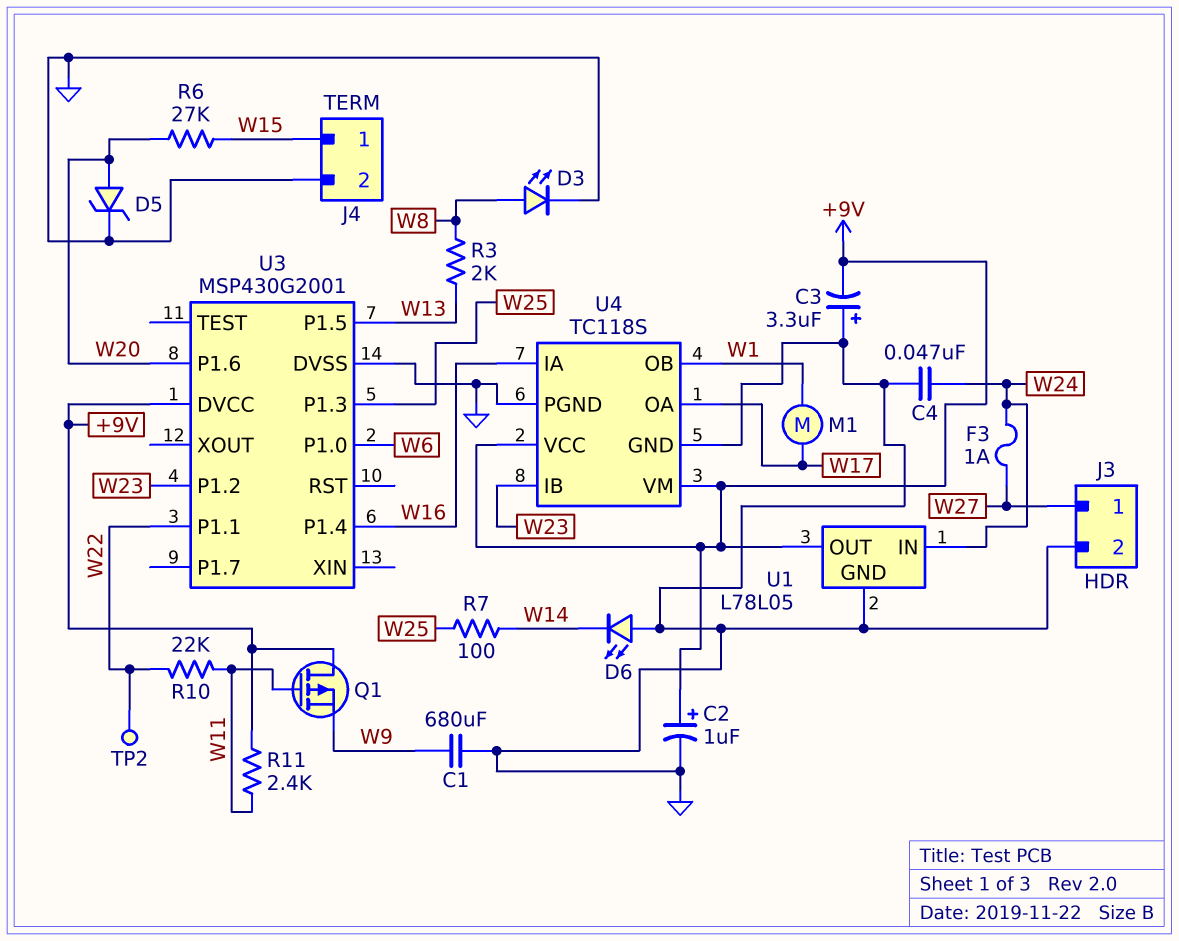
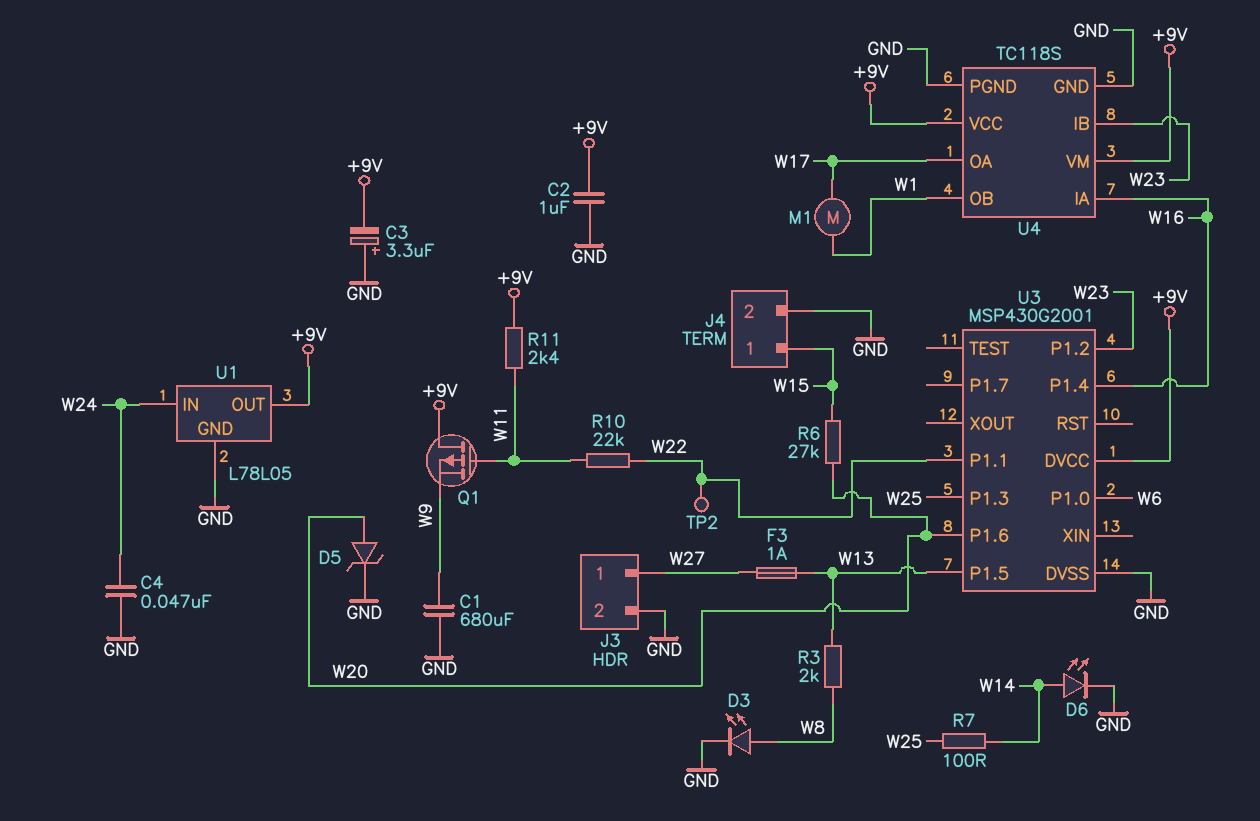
C2: 1uF (plus +9V, minus GND) -> 1uF (+9V, GND)
D6: LED (A GND, K W14) -> LED (A W14, K GND)
F3: 1A (W24, W27) -> 1A (W13, W27)

